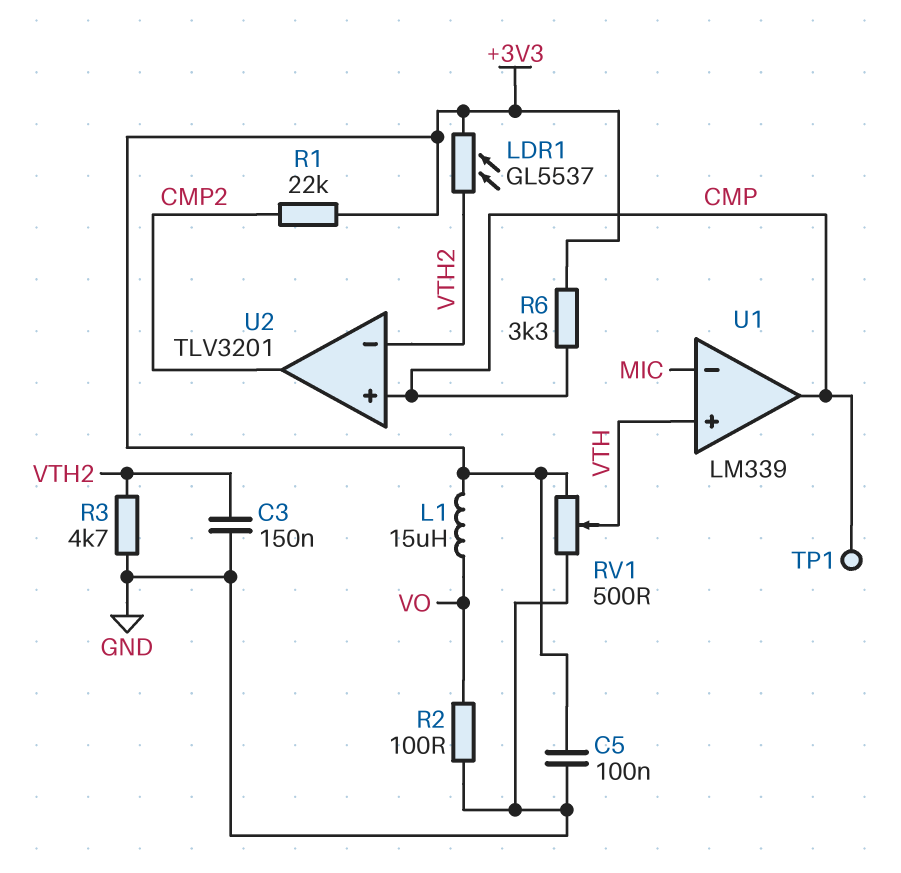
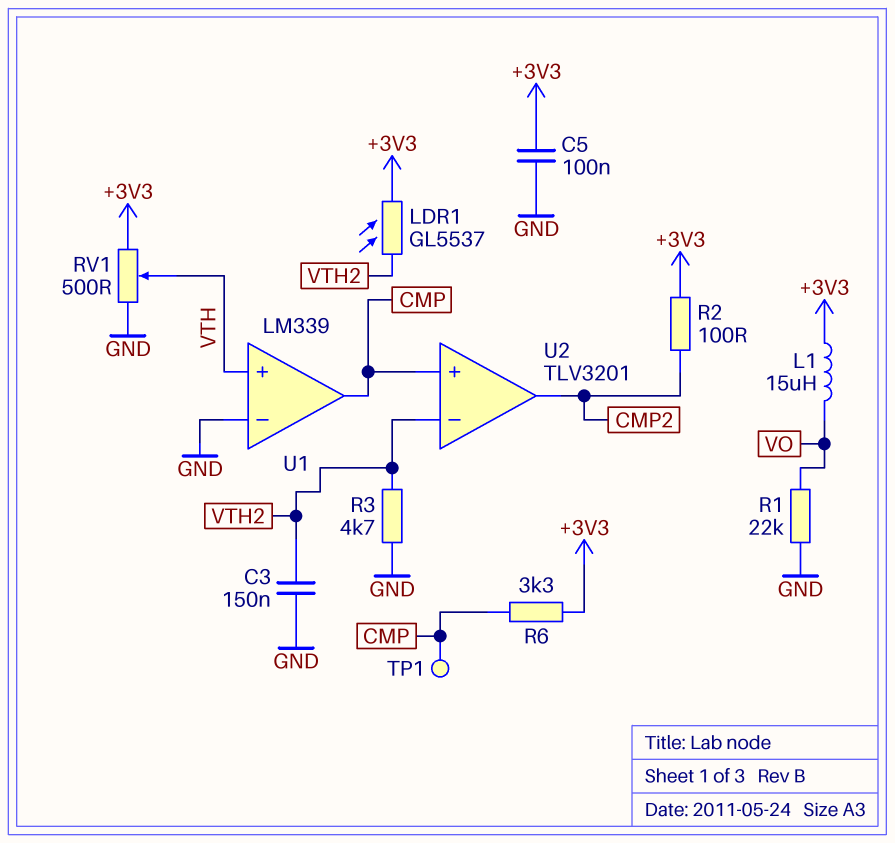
R1: 22k (+3V3, CMP2) -> 22k (GND, VO)
R2: 100 (GND, VO) -> 100 (+3V3, CMP2)
U1 pin in-: MIC -> GND

